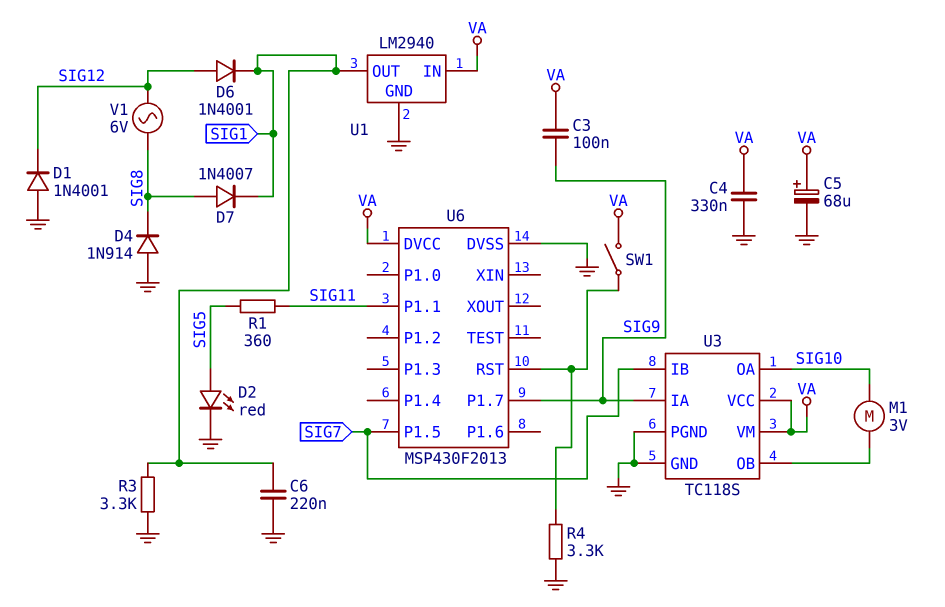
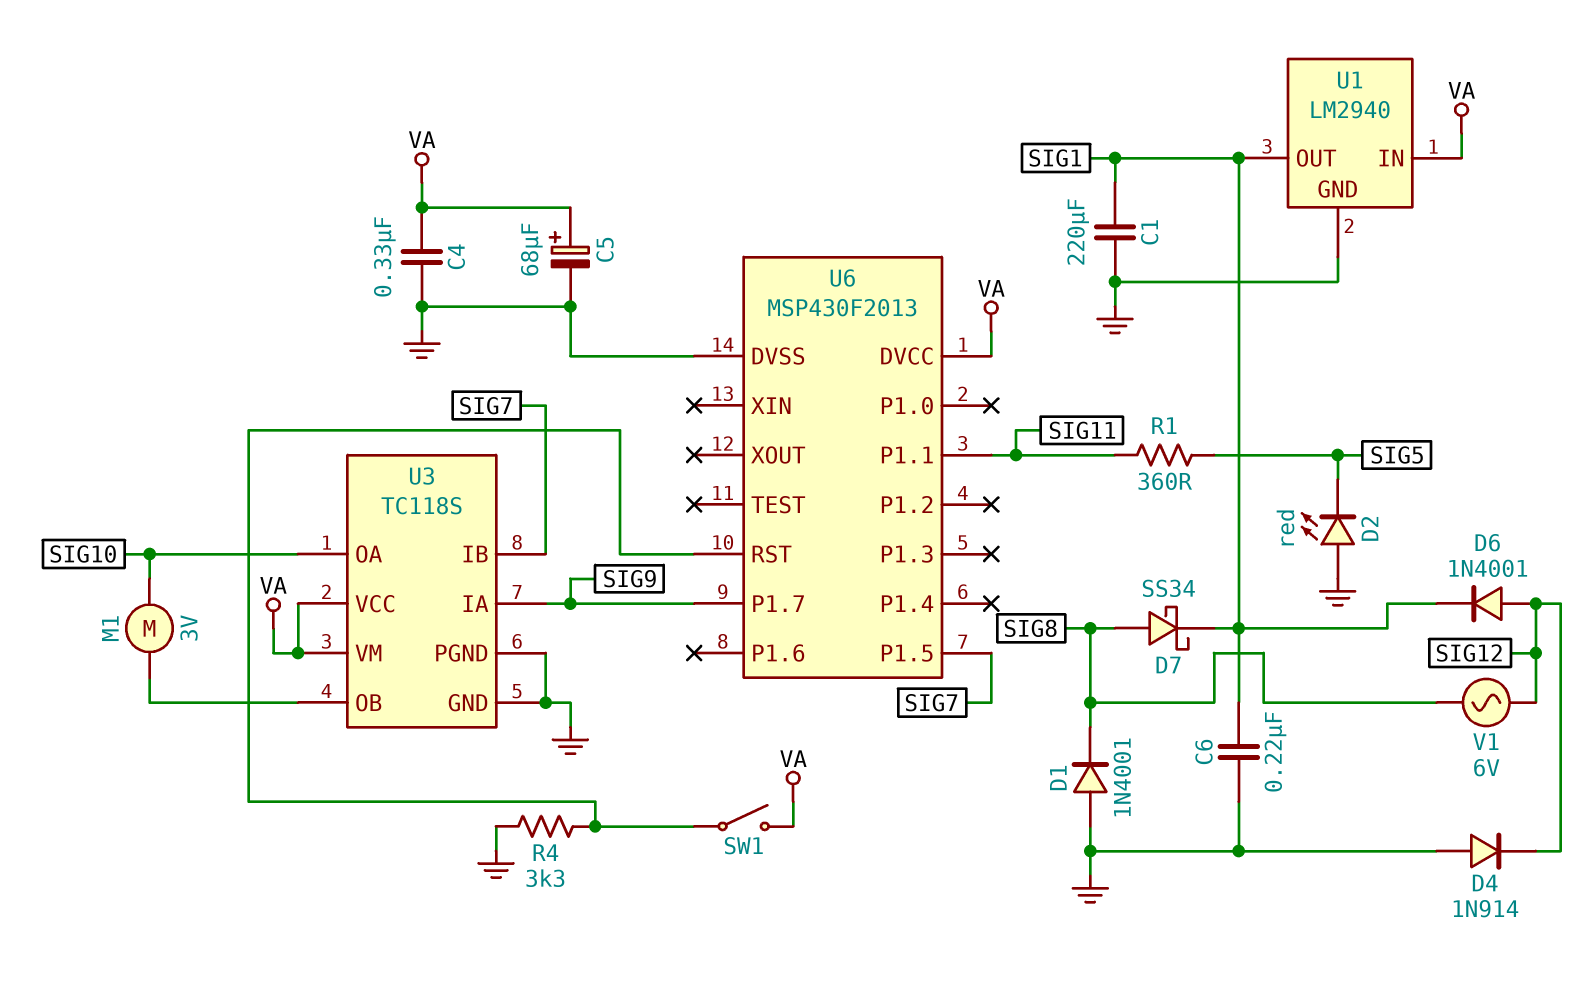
C1: none -> 220uF (GND, SIG1)
C3: 100nF (SIG9, VA) -> none
D1: diode 1N4001 (A GND, K SIG12) -> diode 1N4001 (A GND, K SIG8)
D2: LED red (A SIG5, K GND) -> LED red (A GND, K SIG5)
D4: diode 1N914 (A GND, K SIG8) -> diode 1N914 (A GND, K SIG12)
D7: diode 1N4007 (A SIG8, K SIG1) -> schottky SS34 (A SIG8, K SIG1)
R3: 3.3k (GND, SIG1) -> none

